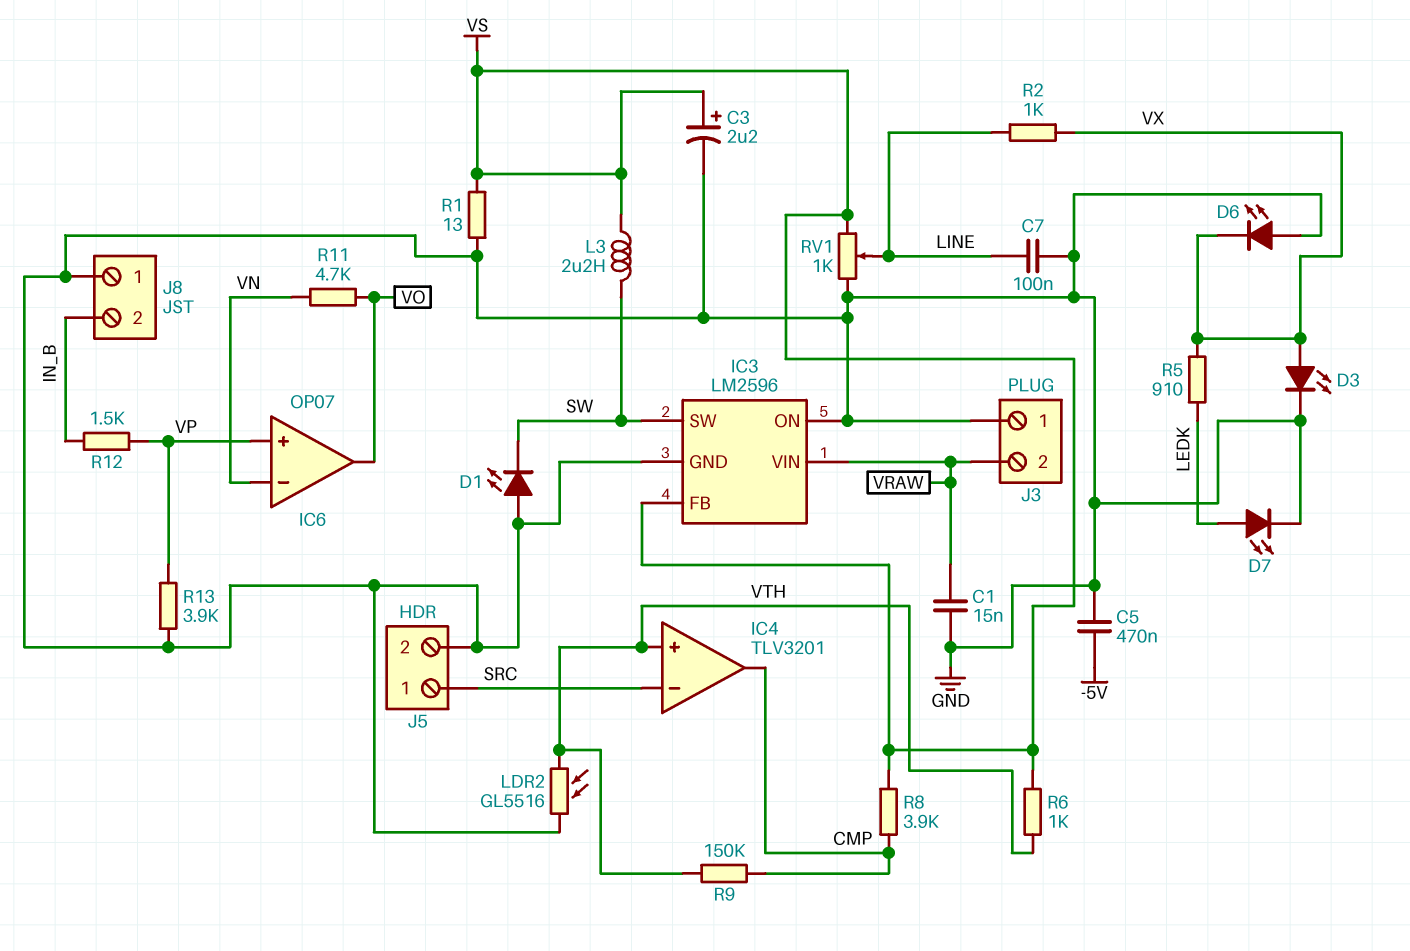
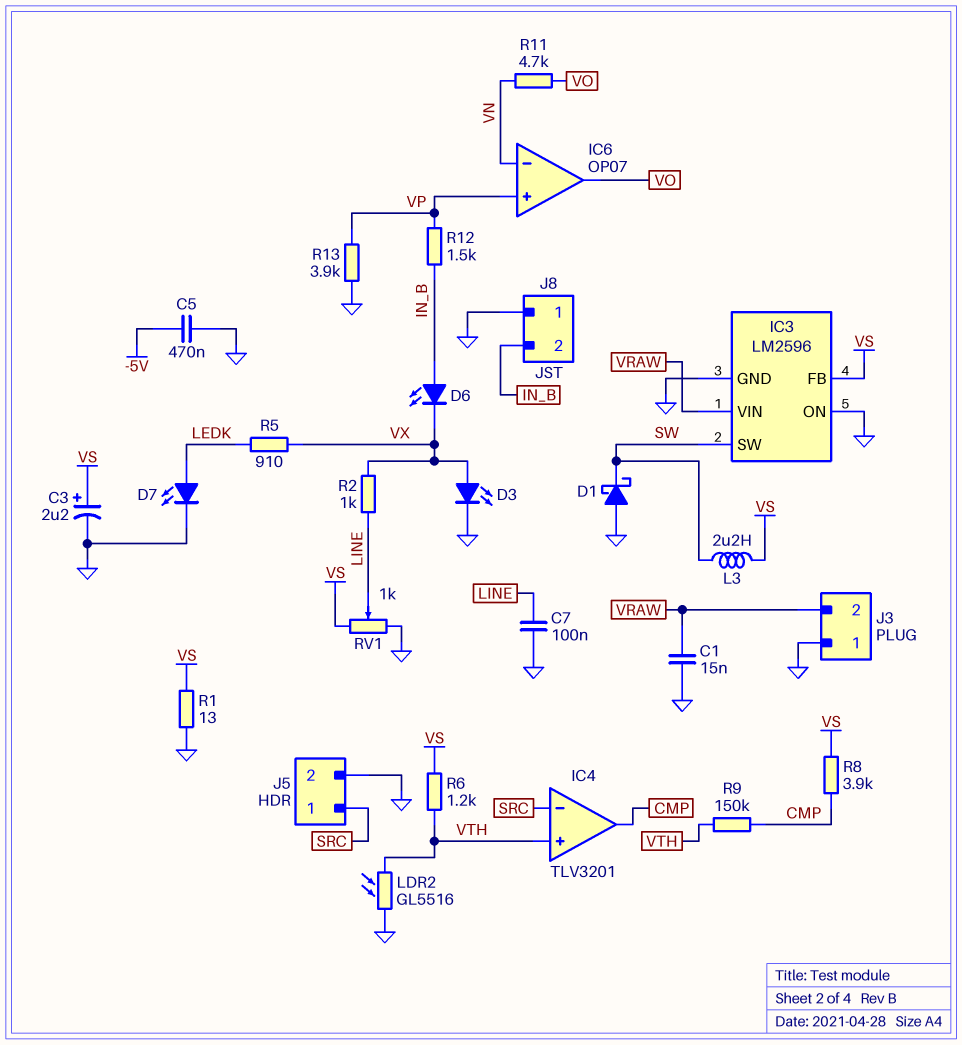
D1: LED (A GND, K SW) -> schottky (A GND, K SW)
D6: LED (A GND, K VX) -> LED (A IN_B, K VX)
R6: 1k (VS, VTH) -> 1.2k (VS, VTH)

